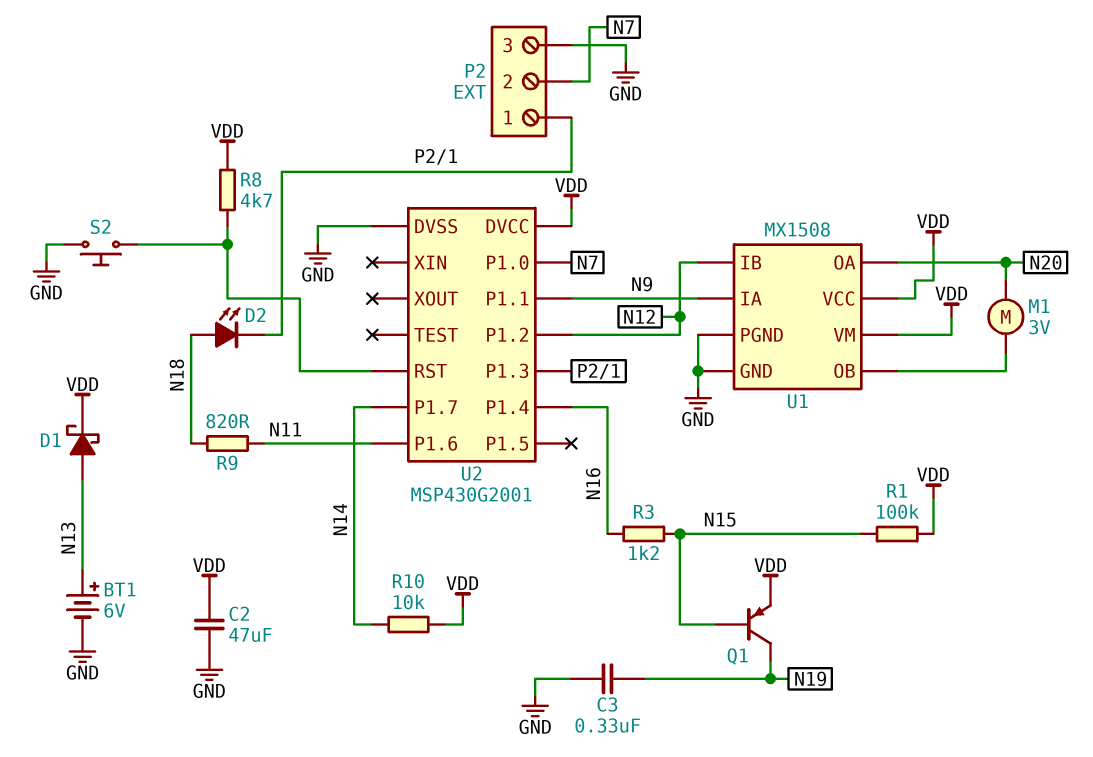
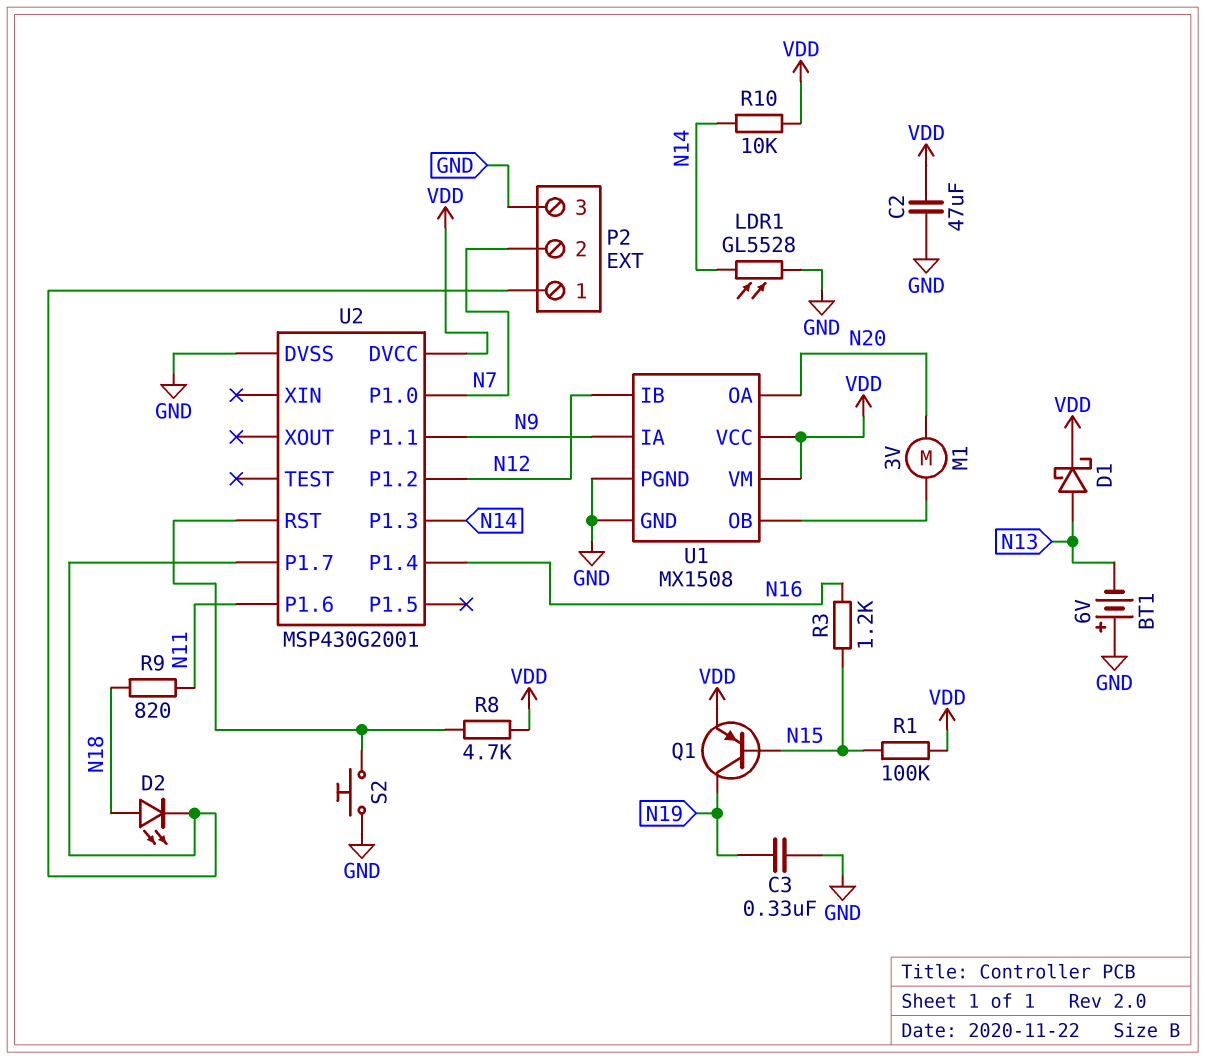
BT1: 6V (plus N13, minus GND) -> 6V (plus GND, minus N13)
LDR1: none -> GL5528 (GND, N14)
U2 pin P1.3: P2/1 -> N14
U2 pin P1.7: N14 -> P2/1

